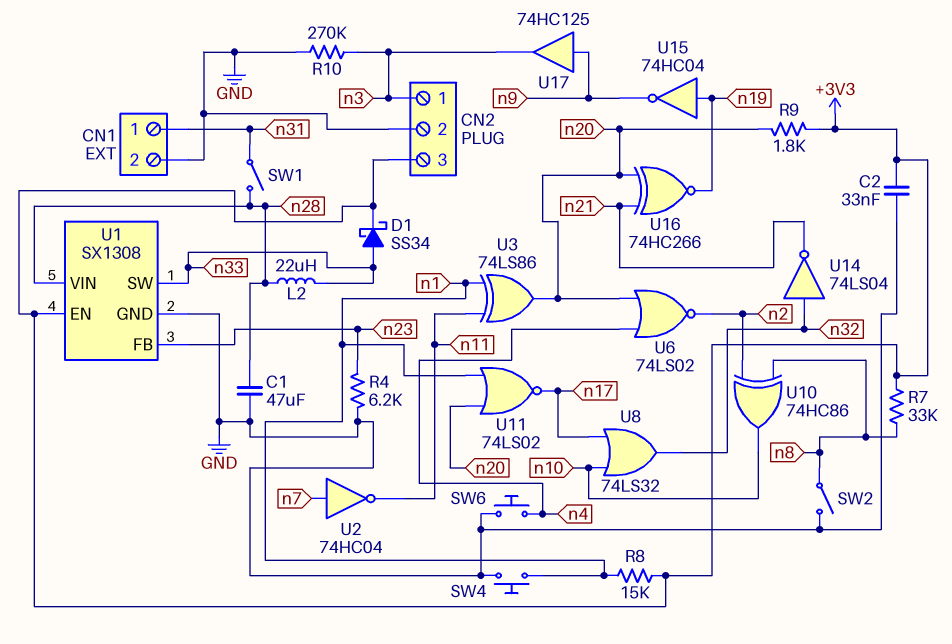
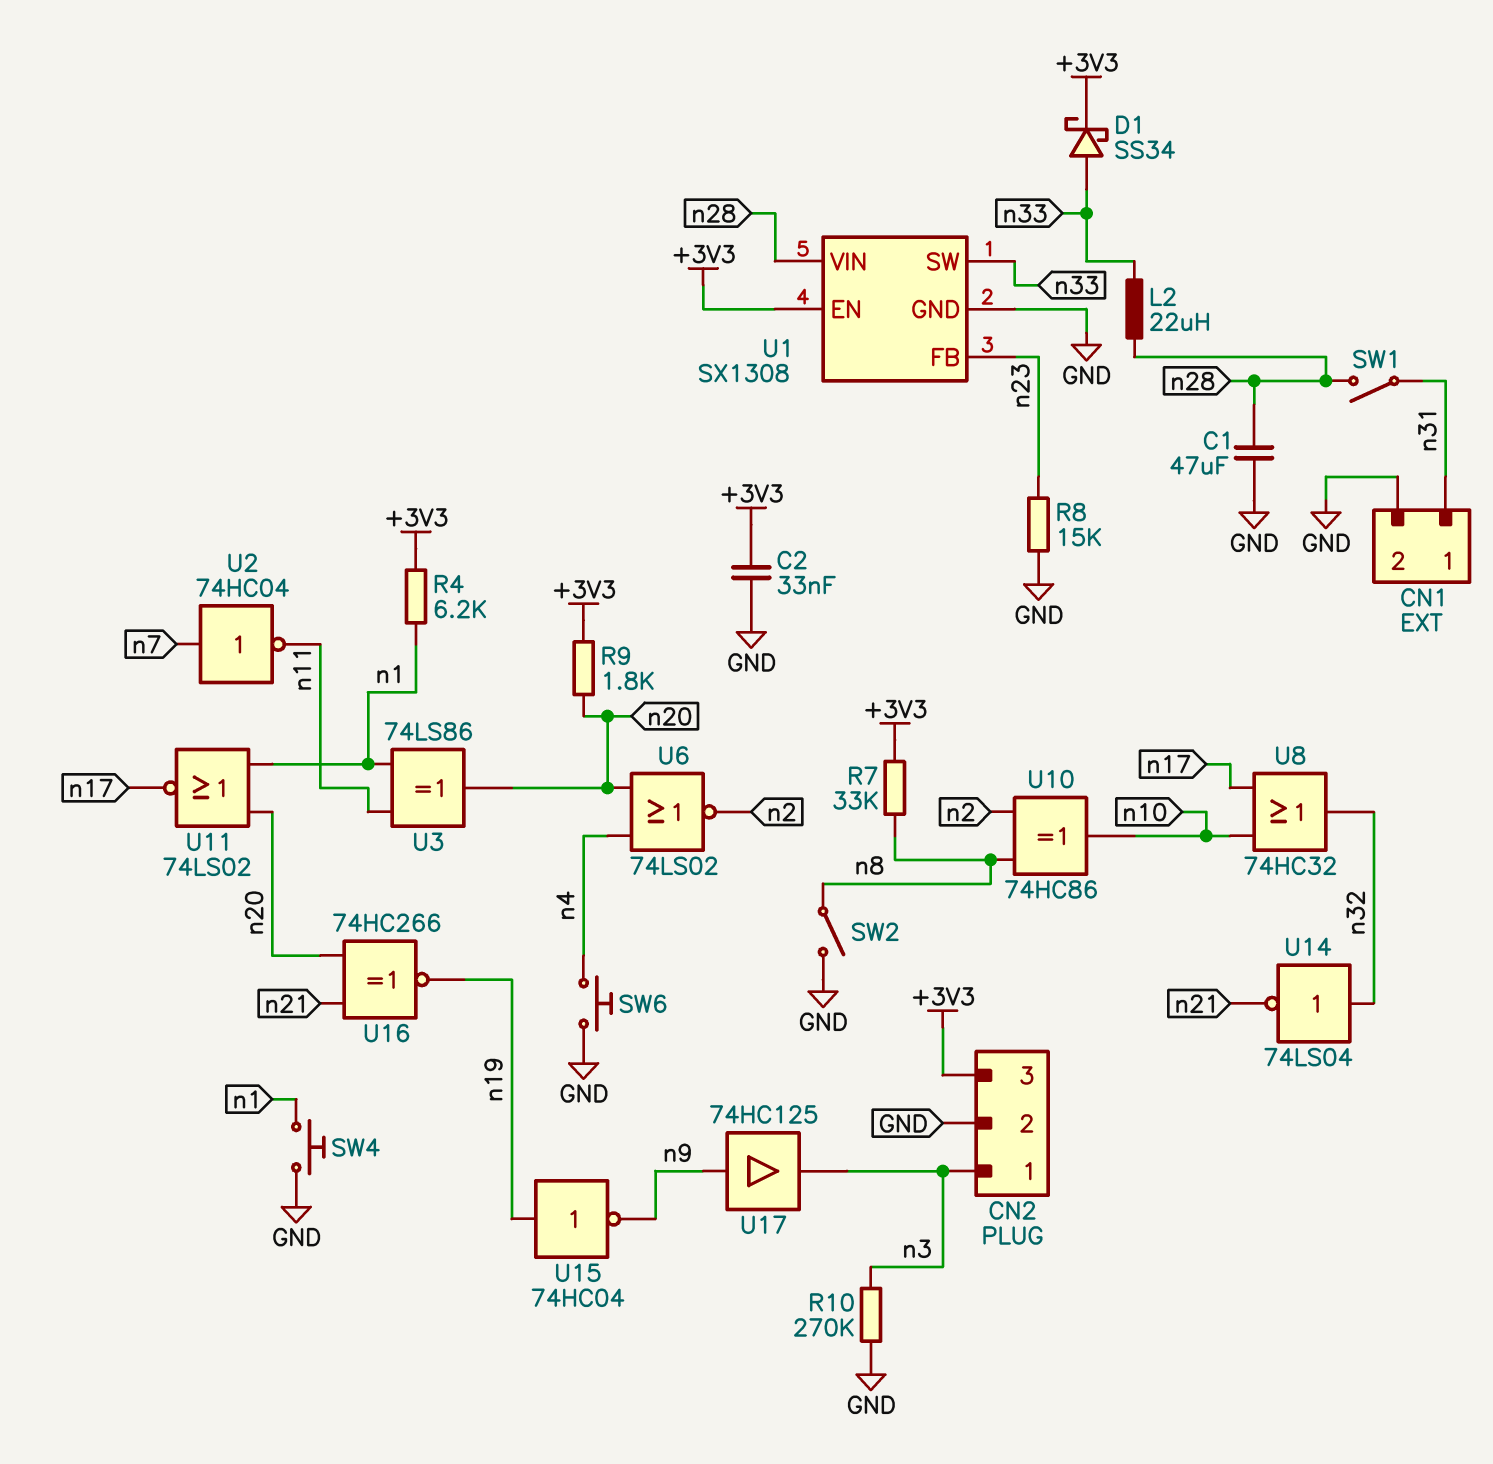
R4: 6.2k (GND, n23) -> 6.2k (+3V3, n1)
R8: 15k (+3V3, n1) -> 15k (GND, n23)
U8: OR 74LS32 (in n10, in n17, out n32) -> OR 74HC32 (in n10, in n17, out n32)

